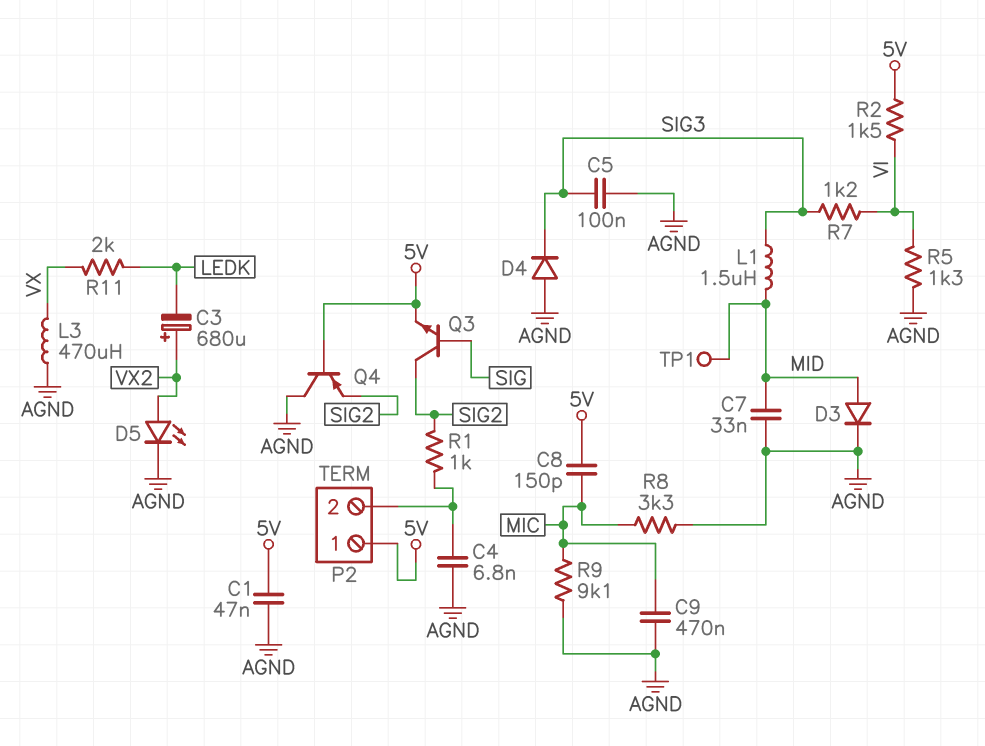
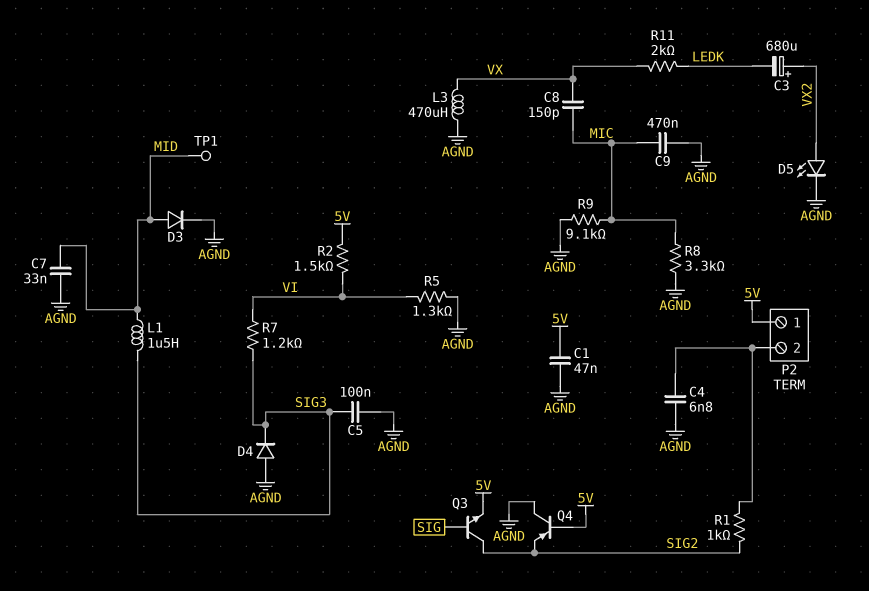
C8: 150pF (5V, MIC) -> 150pF (MIC, VX)

